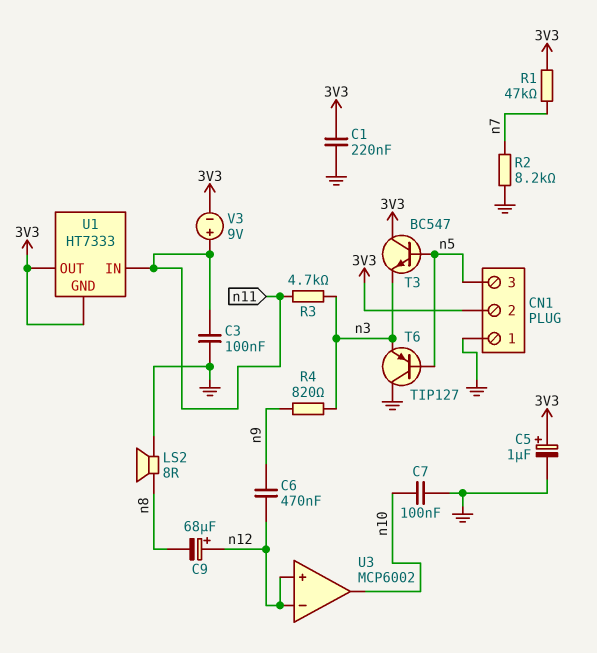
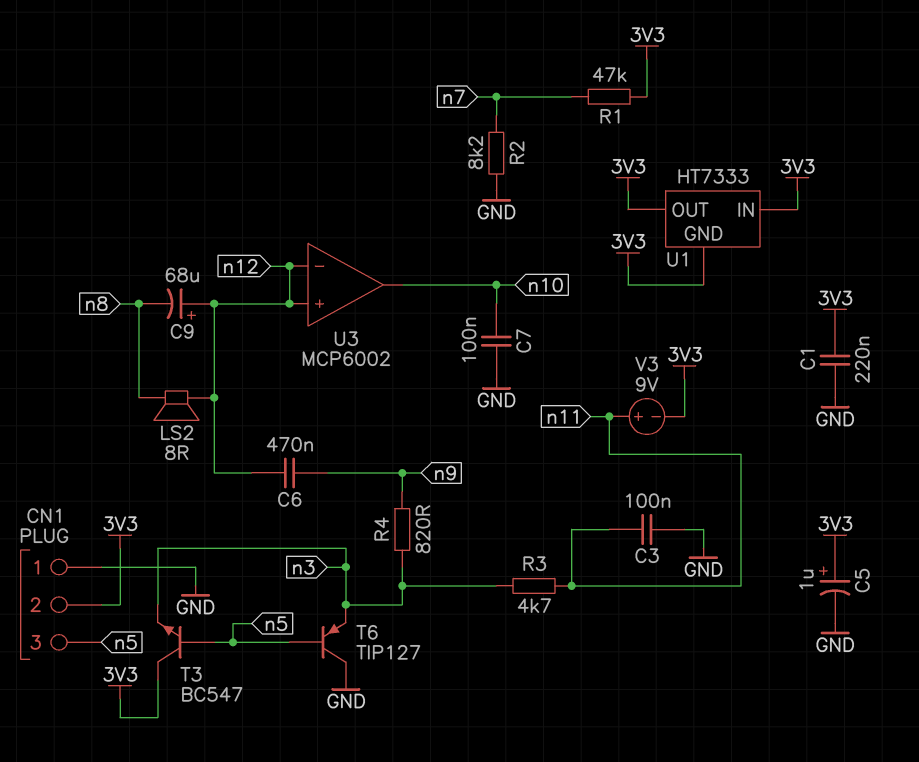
LS2: speaker 8R (GND, n8) -> speaker 8R (n8, n12)
U1 pin IN: n11 -> 3V3

